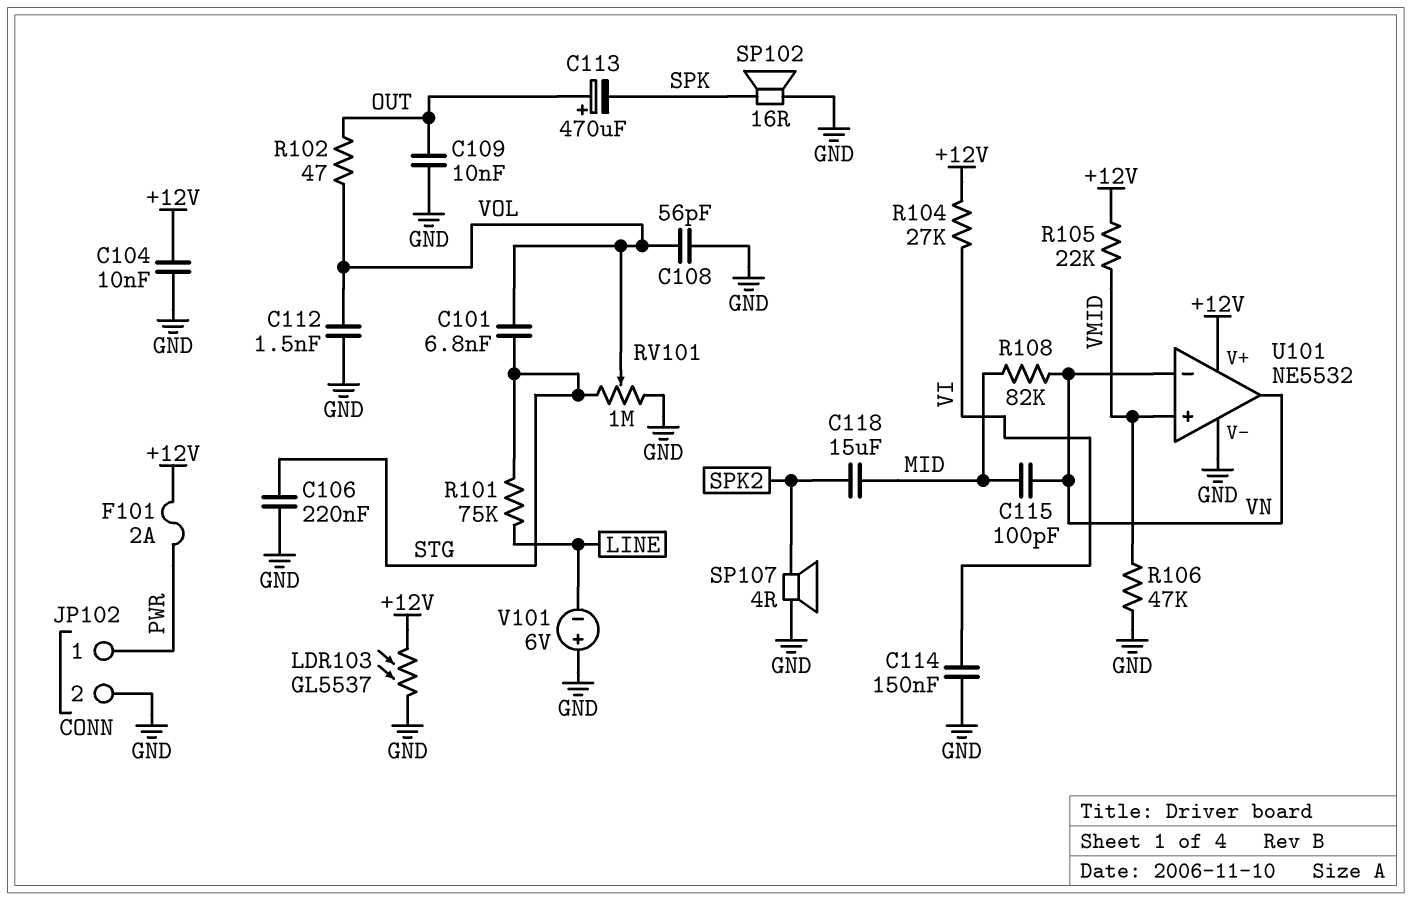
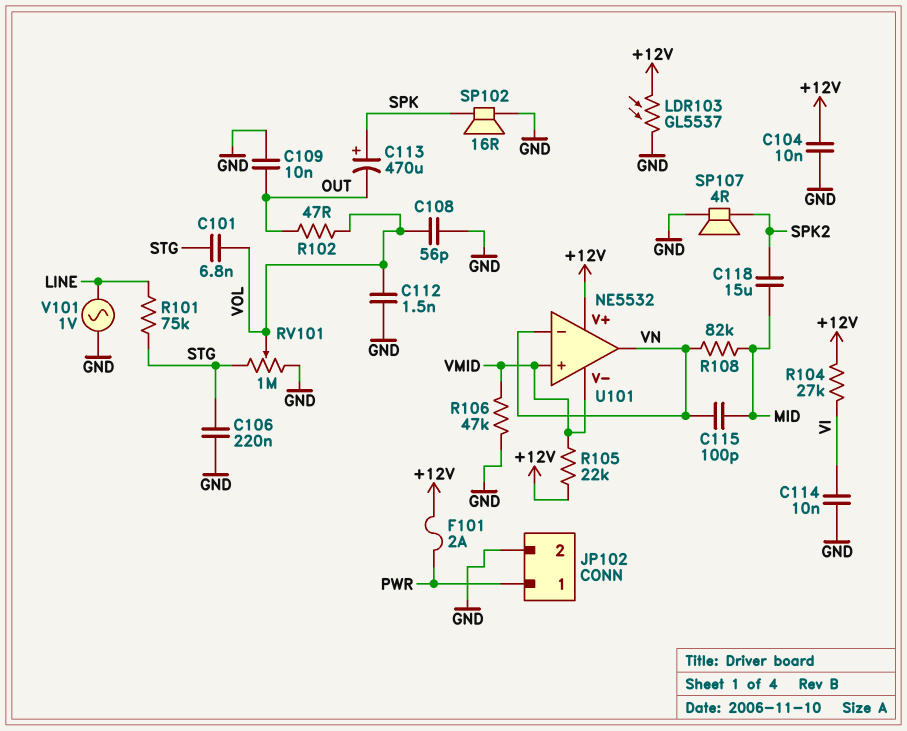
C113: 470uF (plus OUT, minus SPK) -> 470uF (plus SPK, minus OUT)
C114: 150nF (GND, VI) -> 10nF (GND, VI)
U101 pin V-: GND -> VMID
V101: 6V (plus GND, minus LINE) -> AC 1V (GND, LINE)

